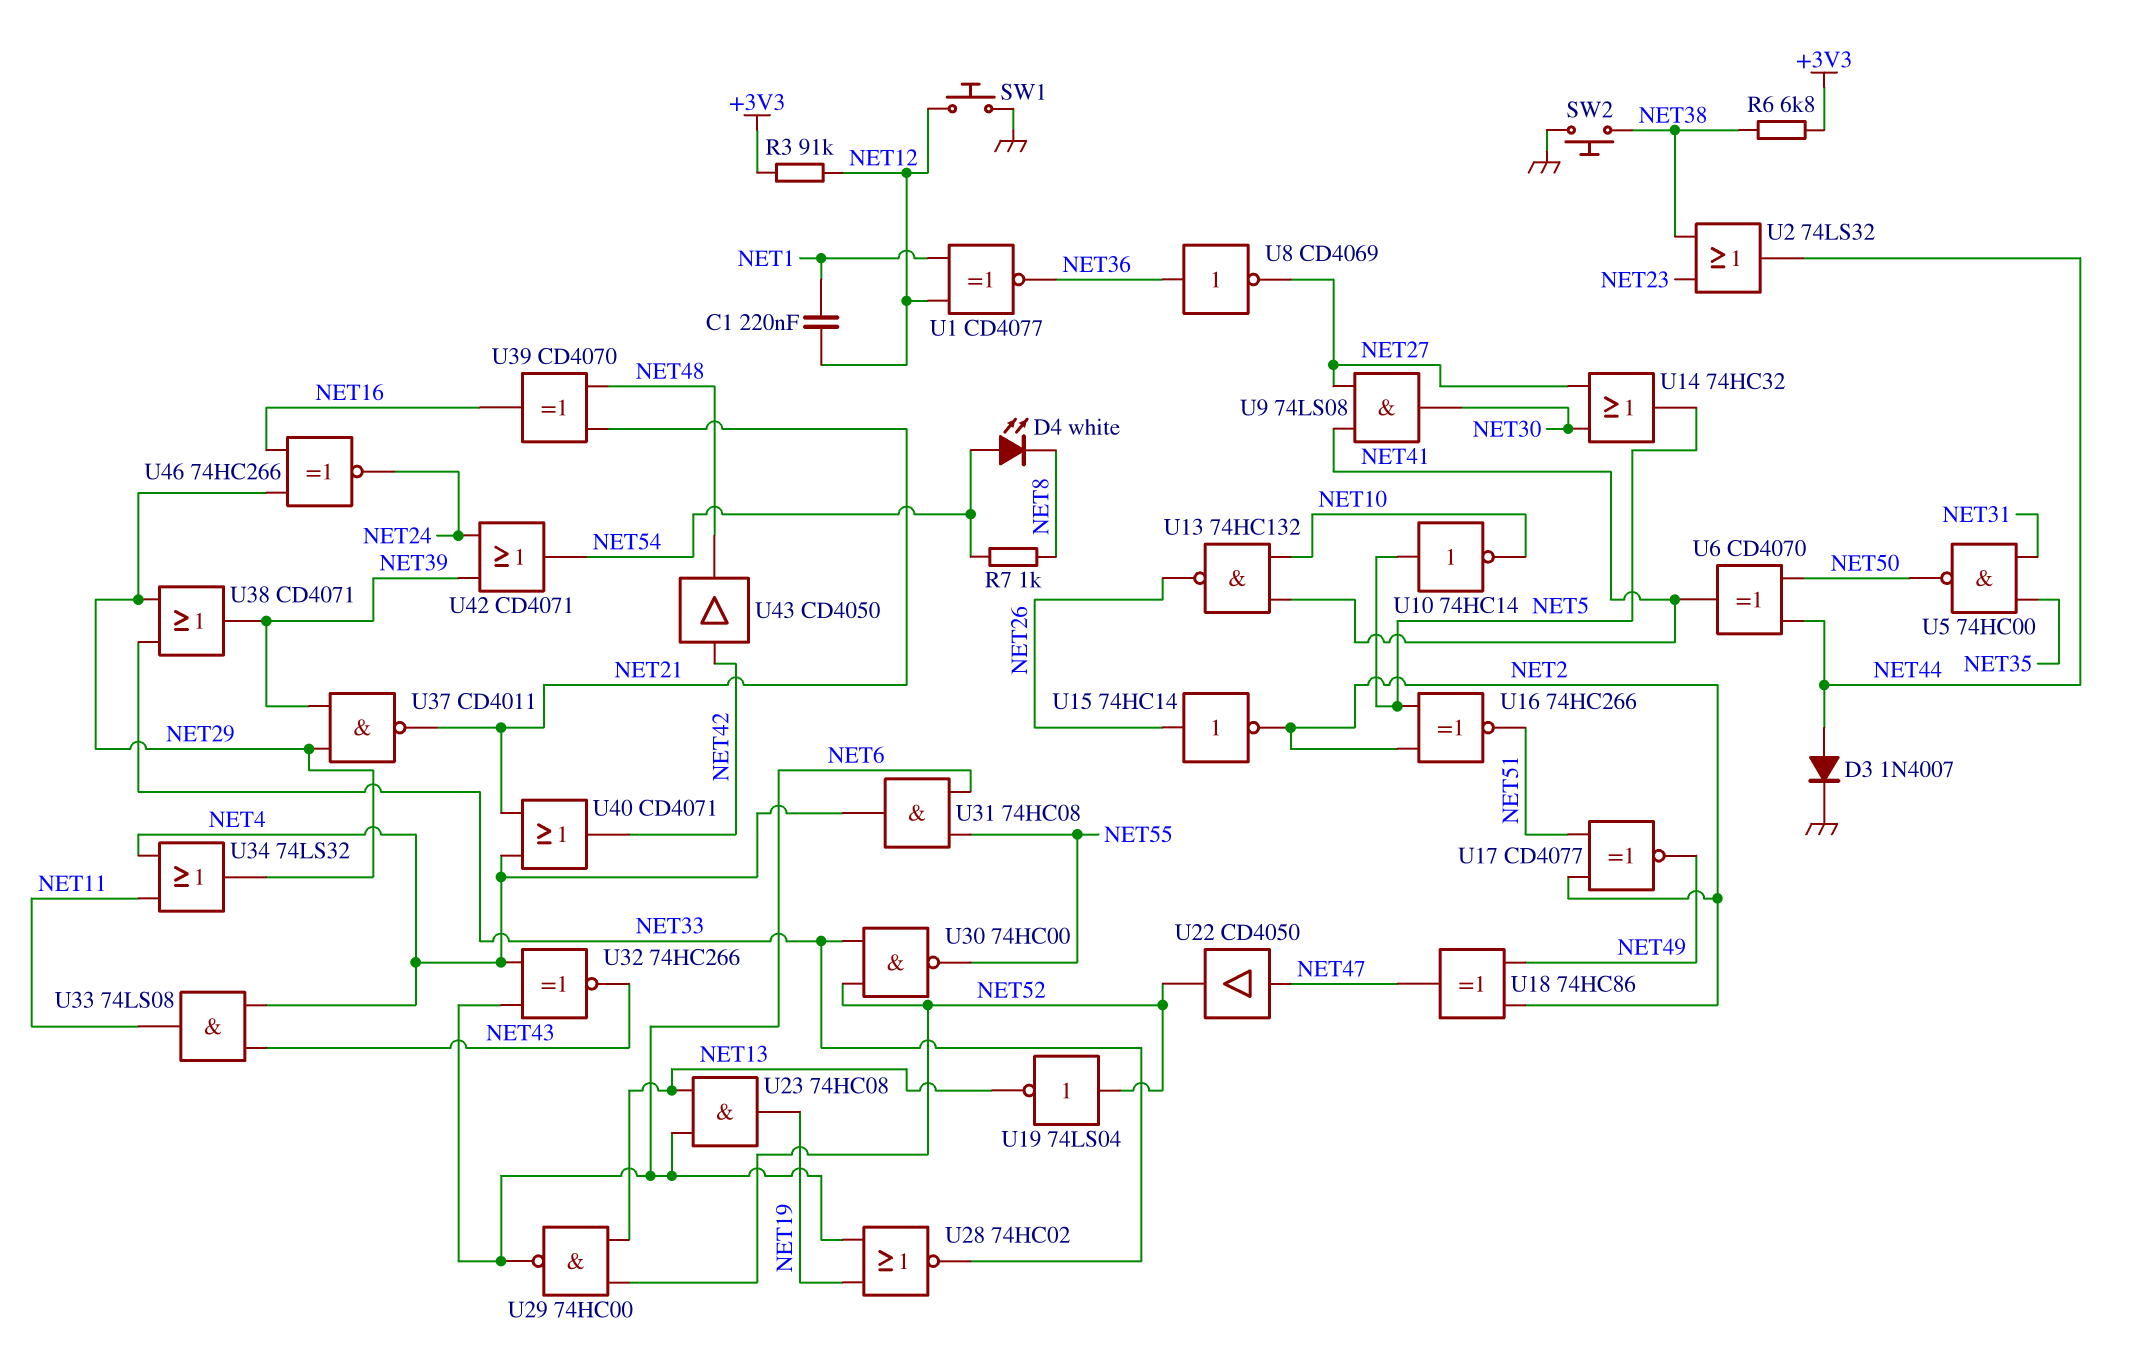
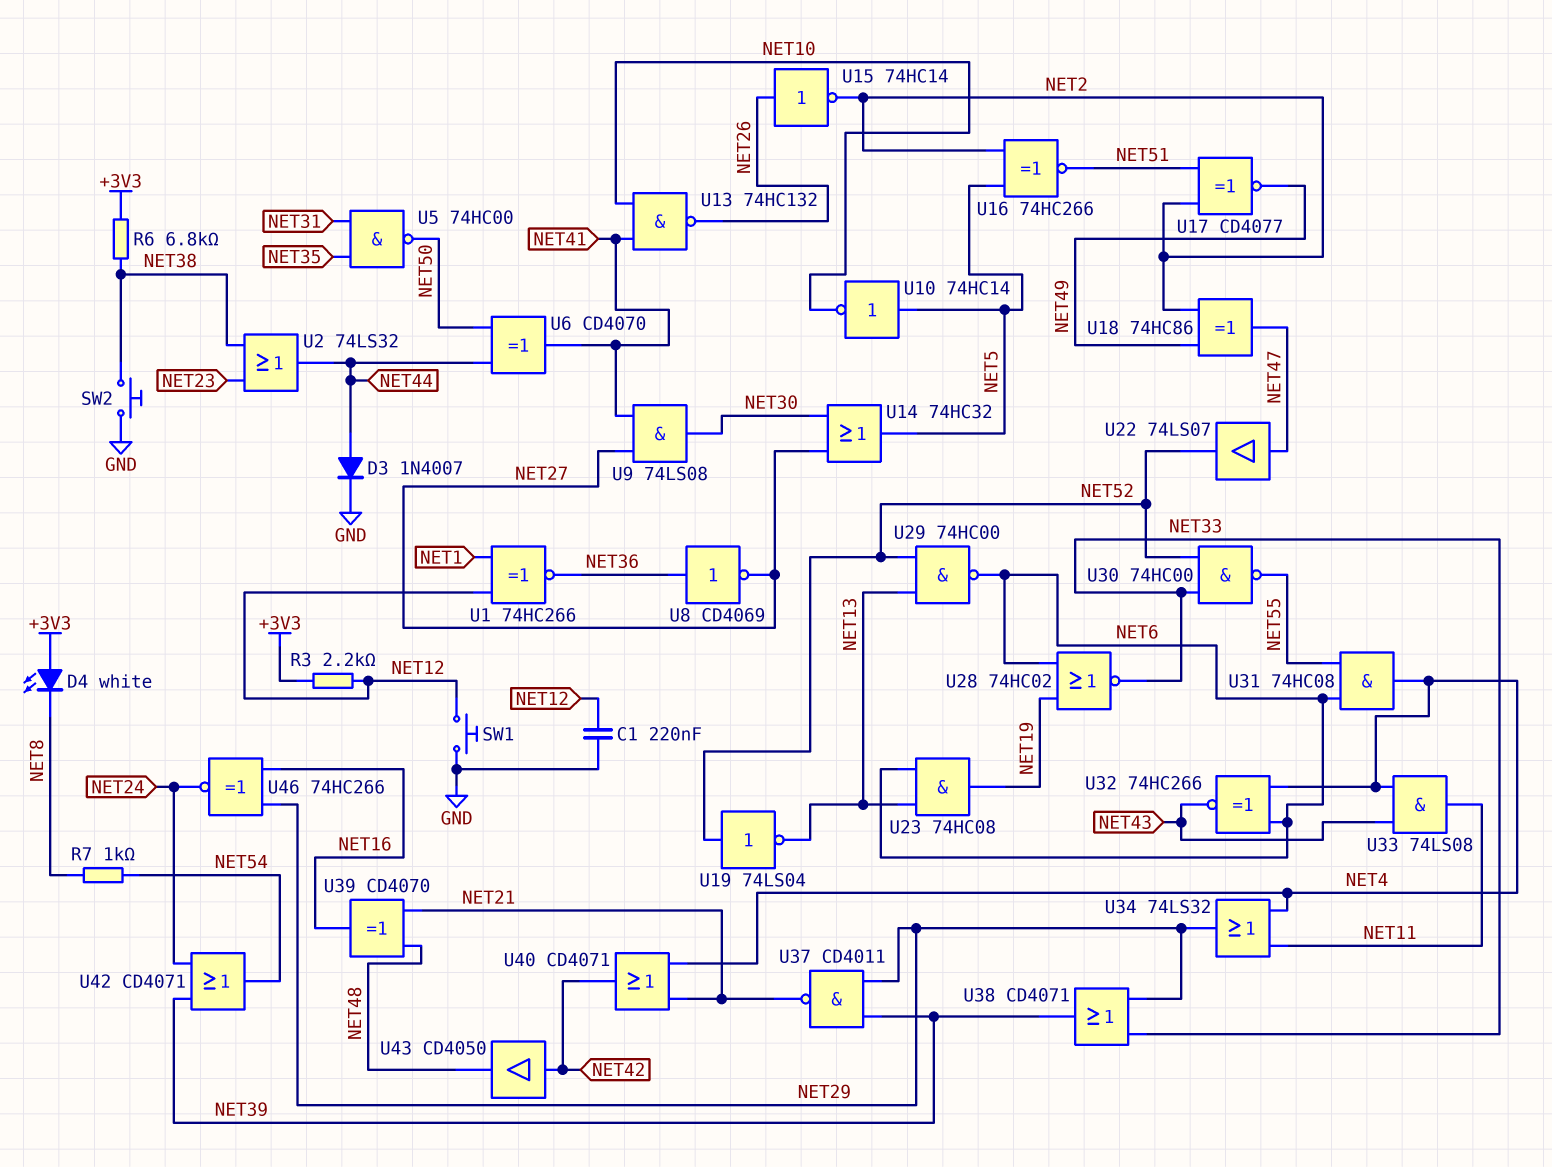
C1: 220nF (NET1, NET12) -> 220nF (GND, NET12)
D4: LED white (A NET54, K NET8) -> LED white (A +3V3, K NET8)
R3: 91k (+3V3, NET12) -> 2.2k (+3V3, NET12)
U1: XNOR CD4077 (in NET1, in NET12, out NET36) -> XNOR 74HC266 (in NET1, in NET12, out NET36)
U22: buffer CD4050 (in NET47, out NET52) -> buffer 74LS07 (in NET47, out NET52)

